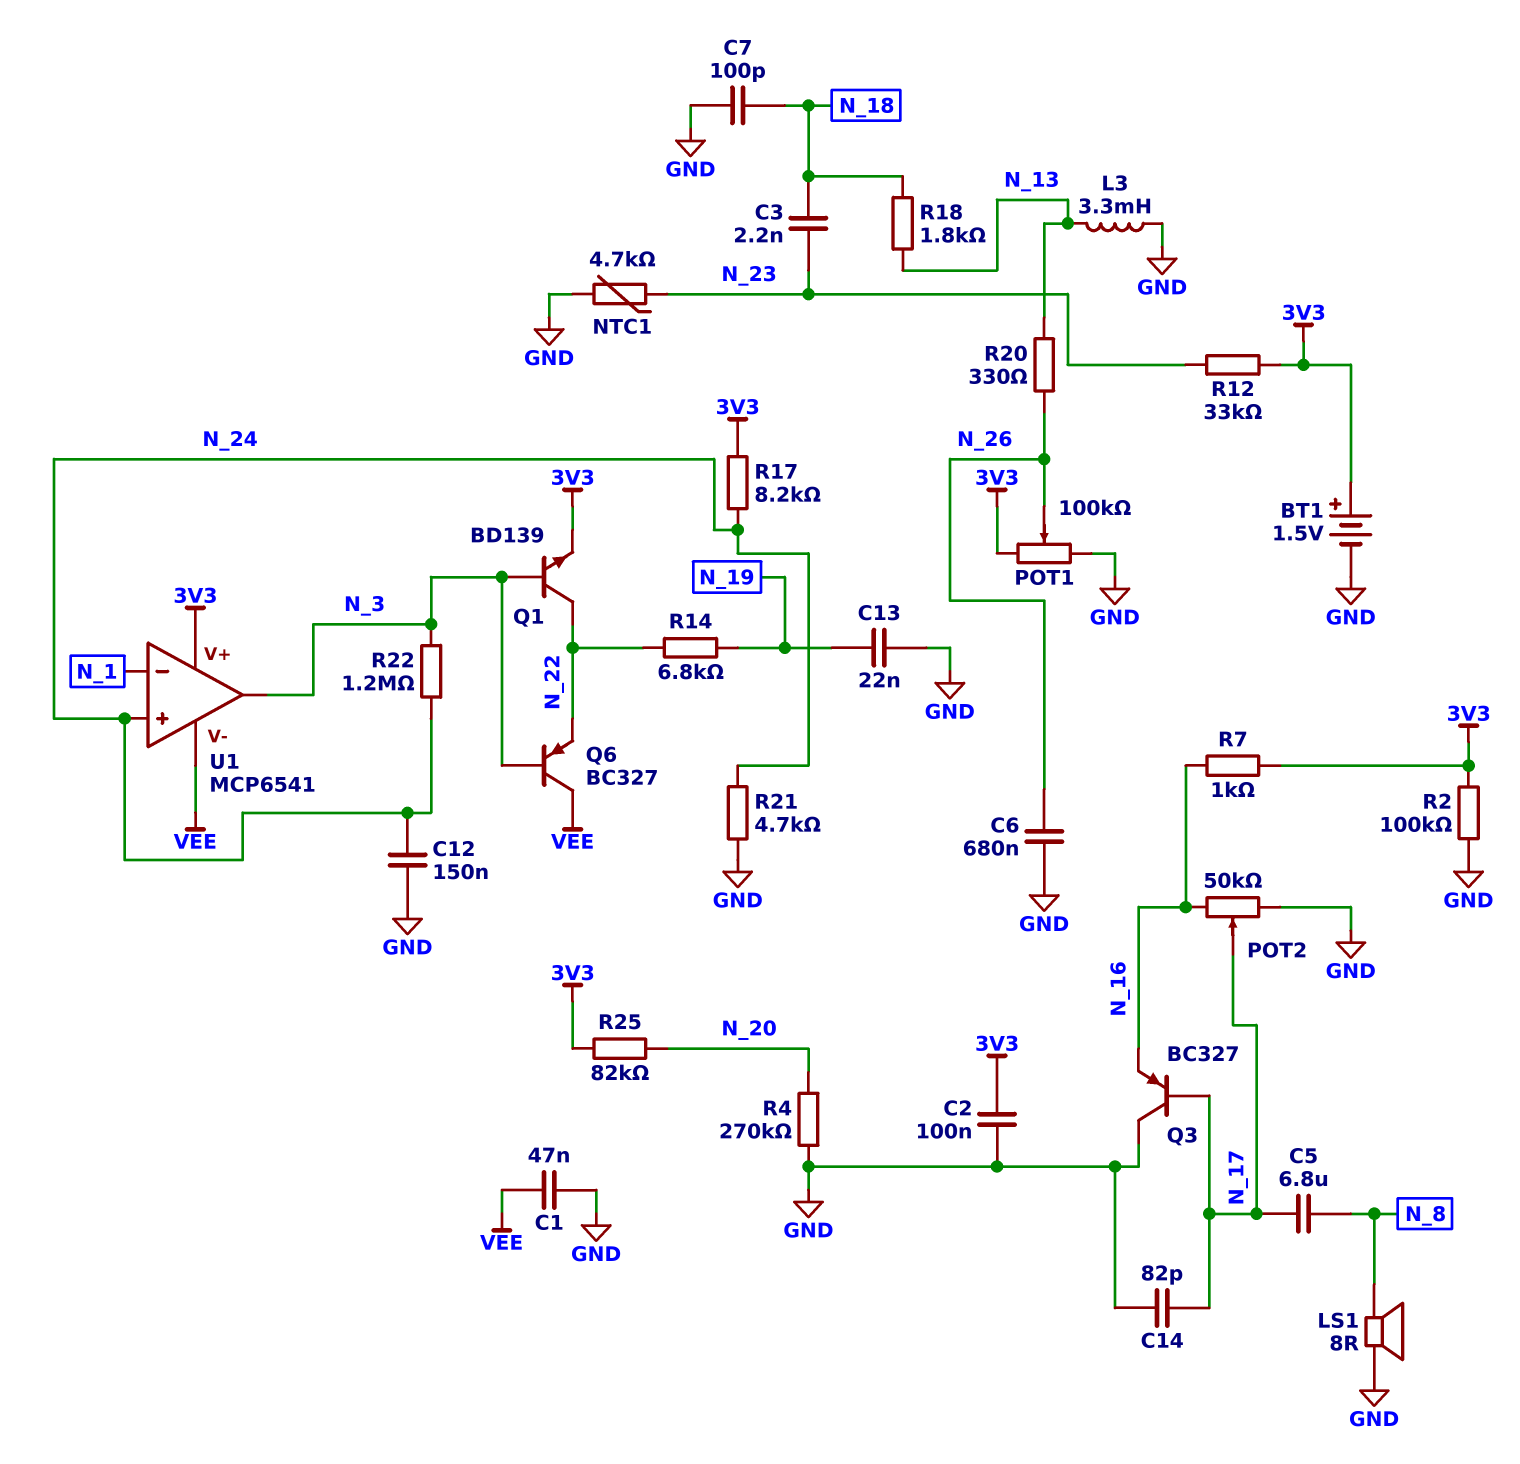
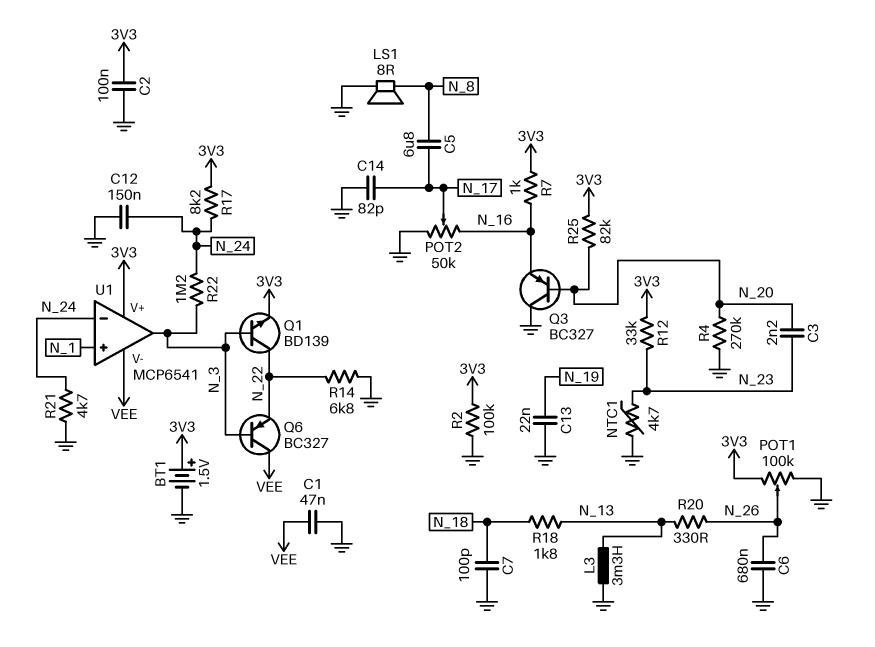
C3: 2.2nF (N_18, N_23) -> 2.2nF (N_20, N_23)
Q3: PNP BC327 (B N_17, C GND, E N_16) -> PNP BC327 (B N_20, C GND, E N_16)
R14: 6.8k (N_19, N_22) -> 6.8k (GND, N_22)
U1 pin in+: N_24 -> N_1
U1 pin in-: N_1 -> N_24

